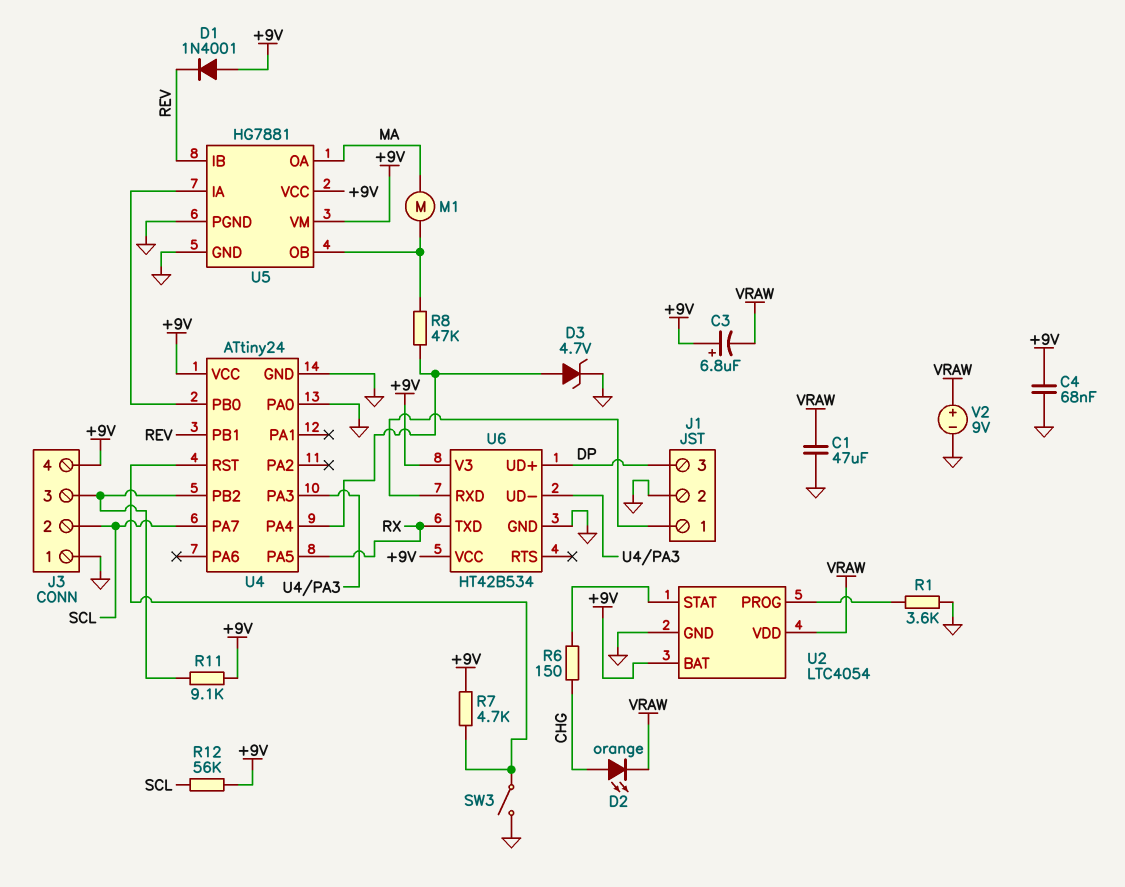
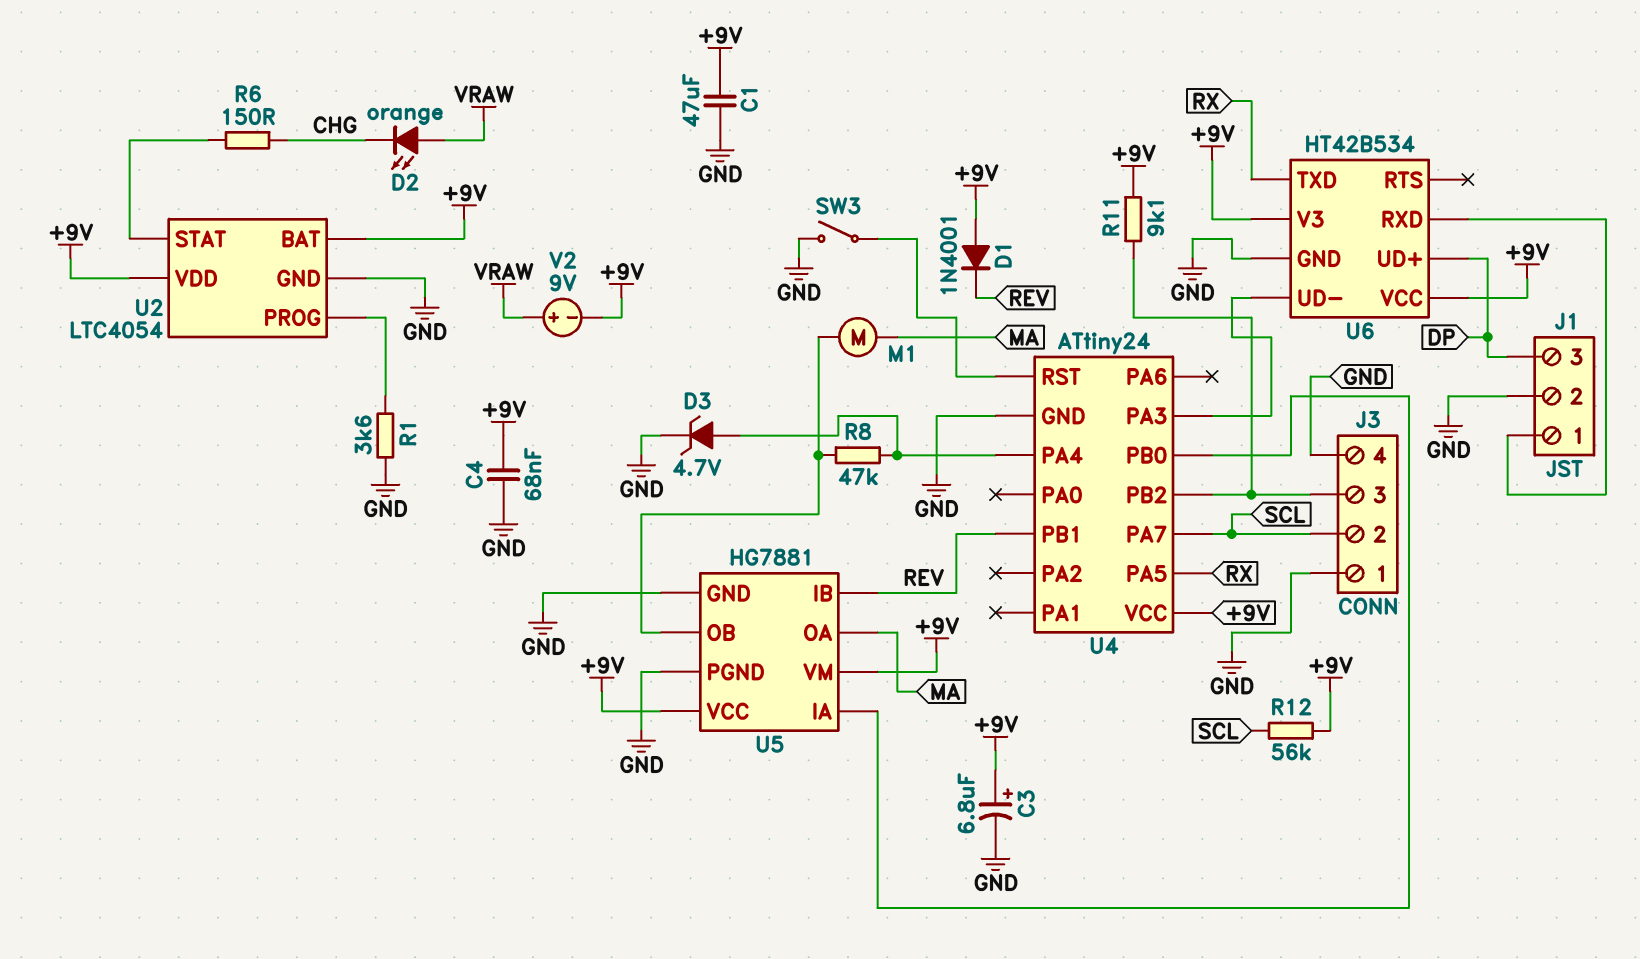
C1: 47uF (GND, VRAW) -> 47uF (+9V, GND)
C3: 6.8uF (plus +9V, minus VRAW) -> 6.8uF (plus +9V, minus GND)
D2: LED orange (A CHG, K VRAW) -> LED orange (A VRAW, K CHG)
J3 pin 4: +9V -> GND
R7: 4.7k (+9V, U4/RST) -> none
U2 pin VDD: VRAW -> +9V
U4 pin PA0: GND -> none
V2: 9V (plus VRAW, minus GND) -> 9V (plus VRAW, minus +9V)

